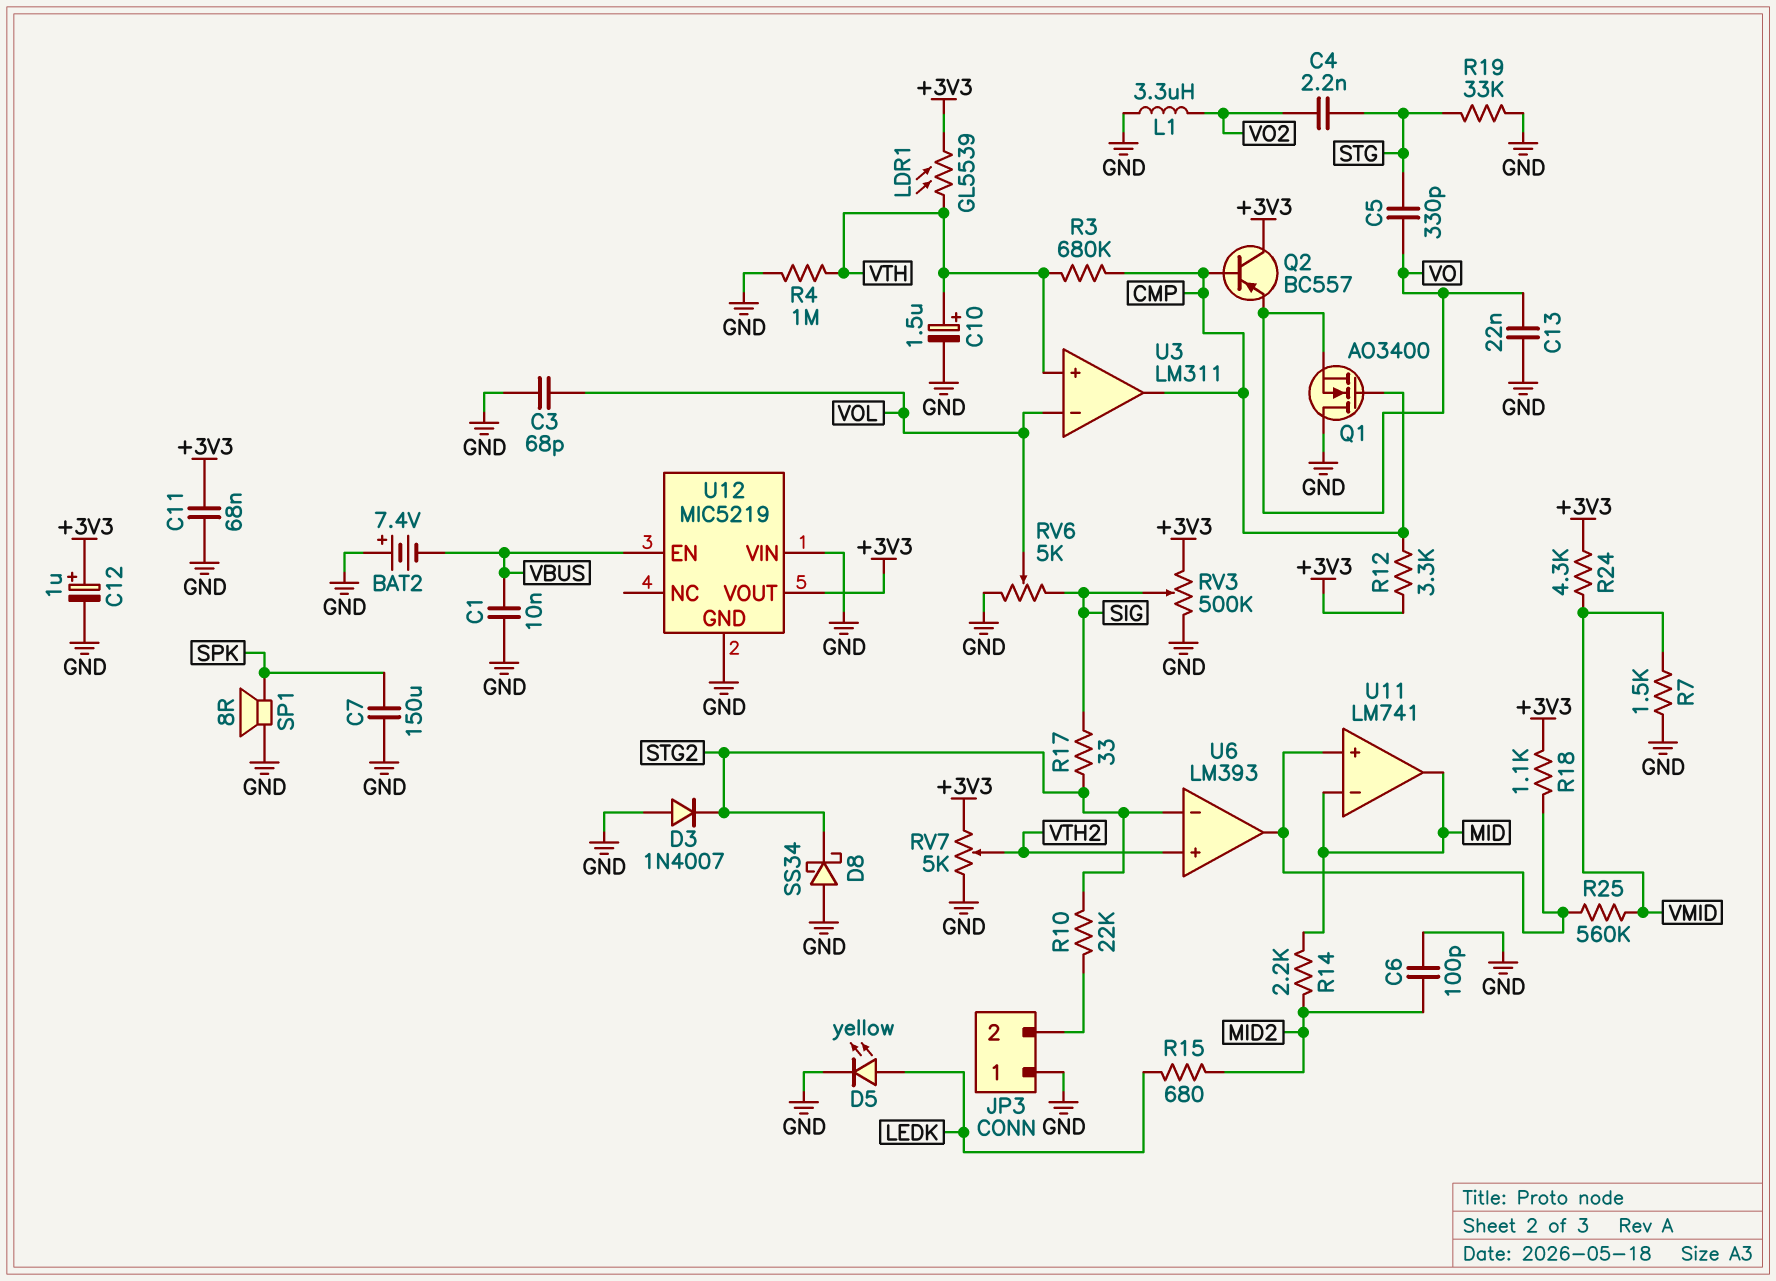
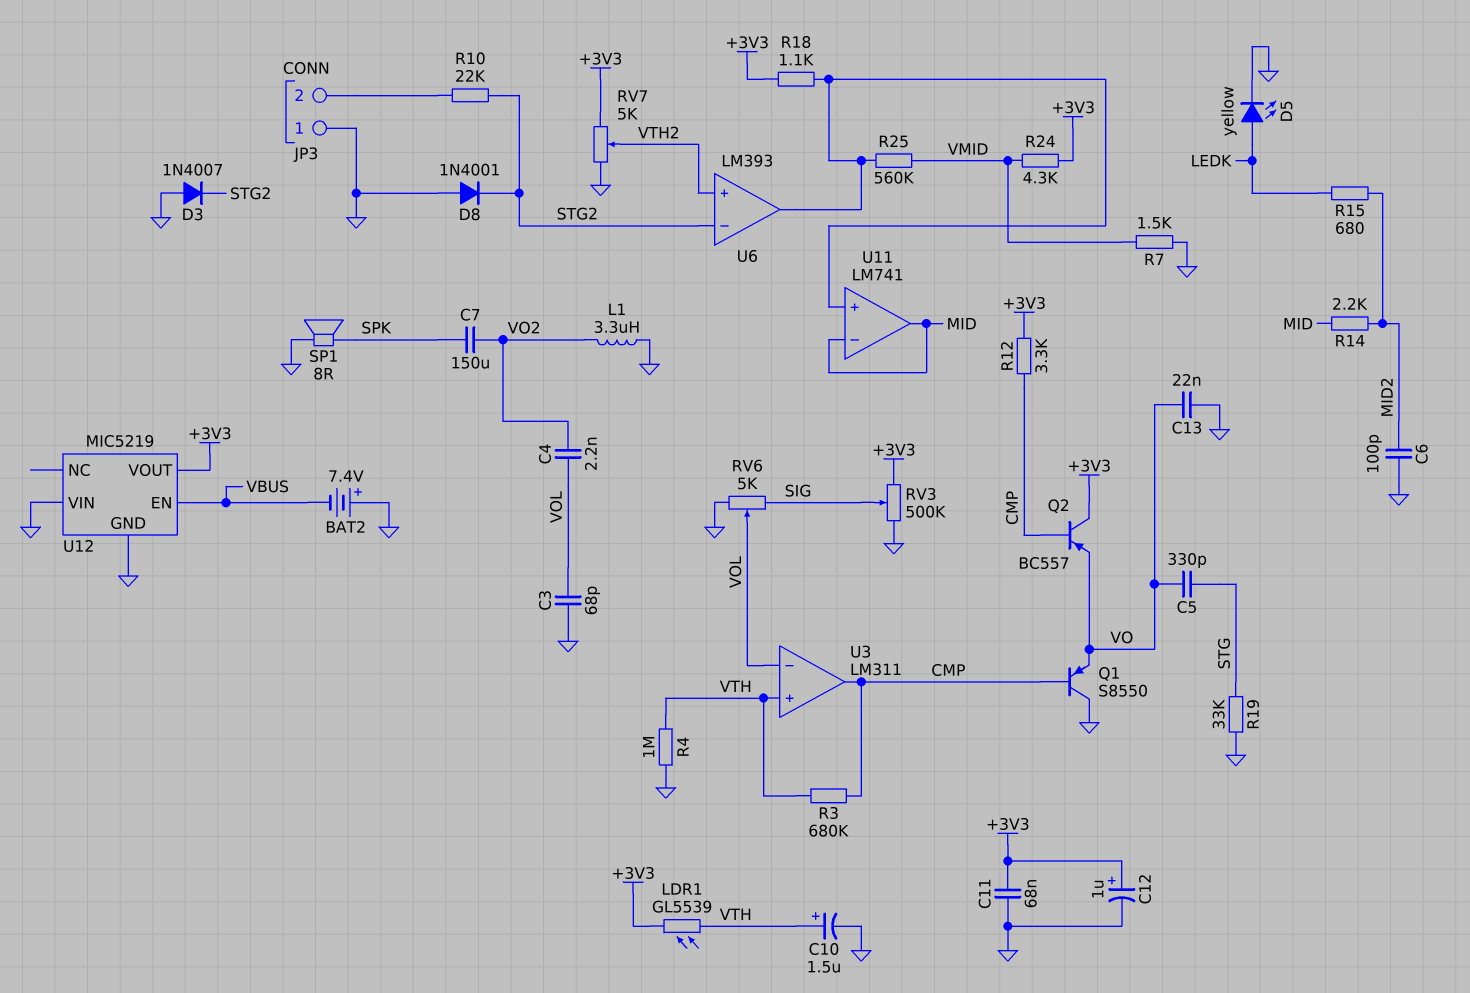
C1: 10nF (GND, VBUS) -> none
C4: 2.2nF (STG, VO2) -> 2.2nF (VO2, VOL)
C7: 150uF (GND, SPK) -> 150uF (SPK, VO2)
D8: schottky SS34 (A GND, K STG2) -> diode 1N4001 (A GND, K STG2)
Q1: NMOS AO3400 (G CMP, D GND, S VO) -> PNP S8550 (B CMP, C GND, E VO)
R17: 33 (SIG, STG2) -> none

